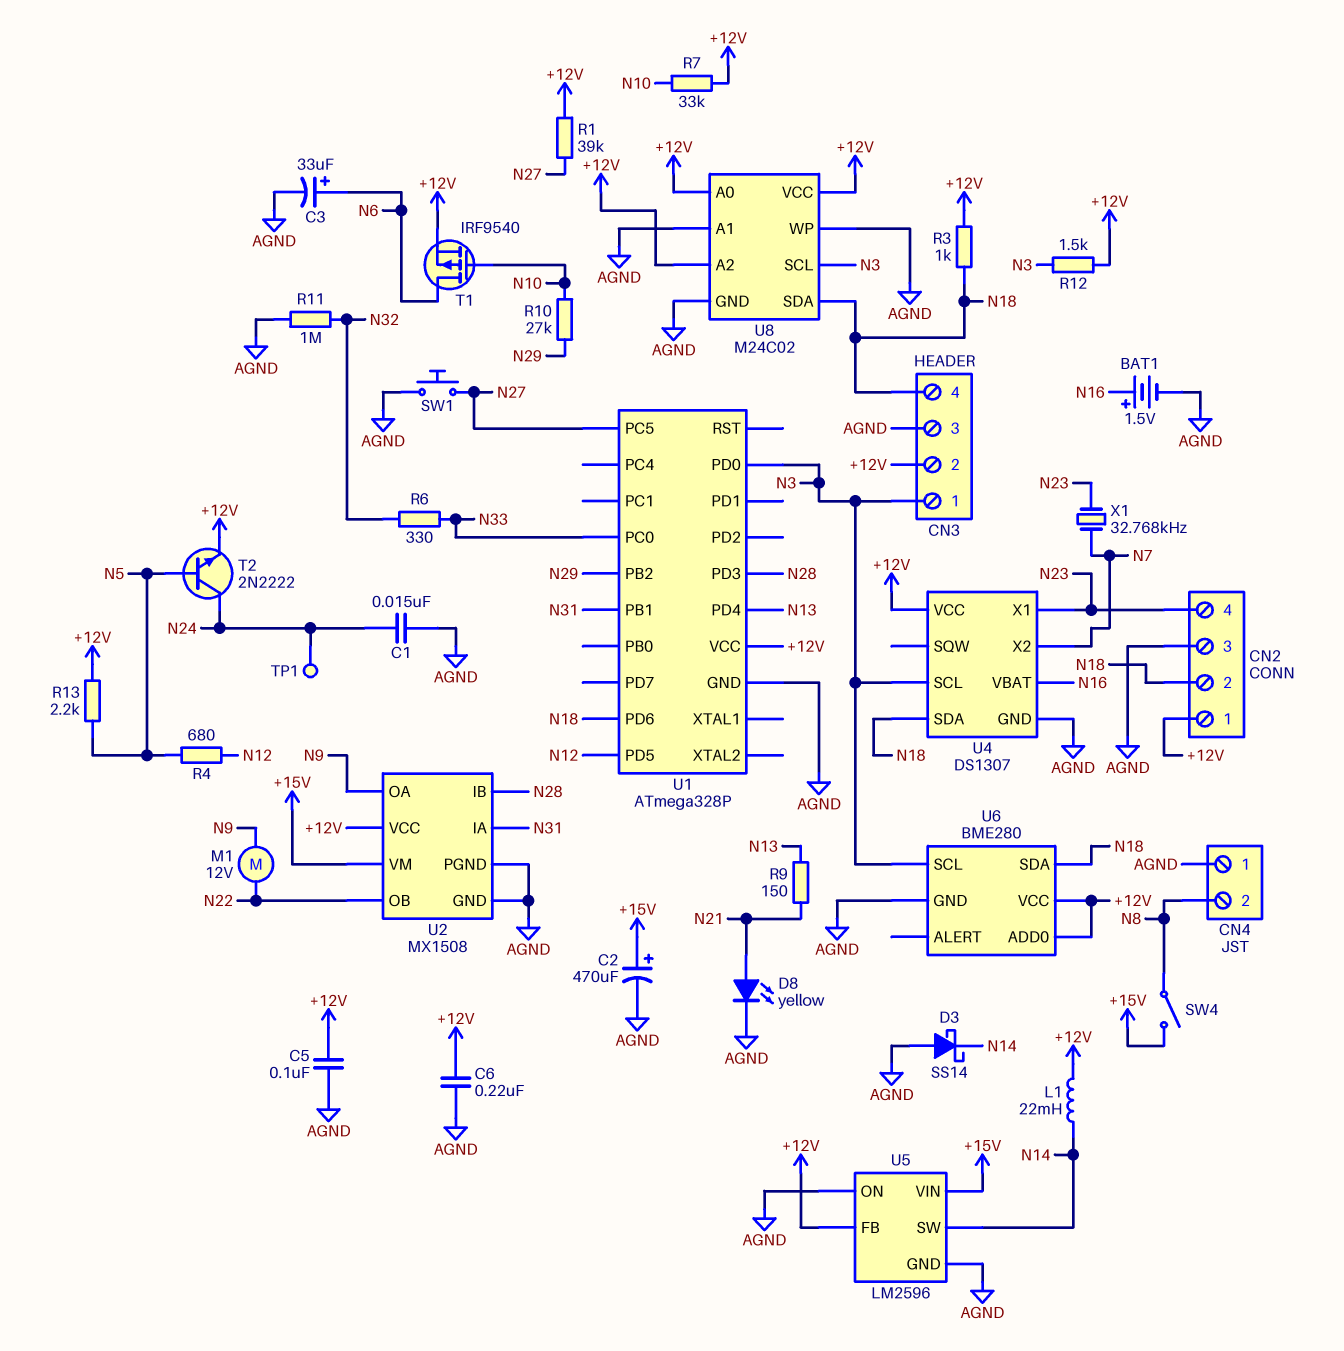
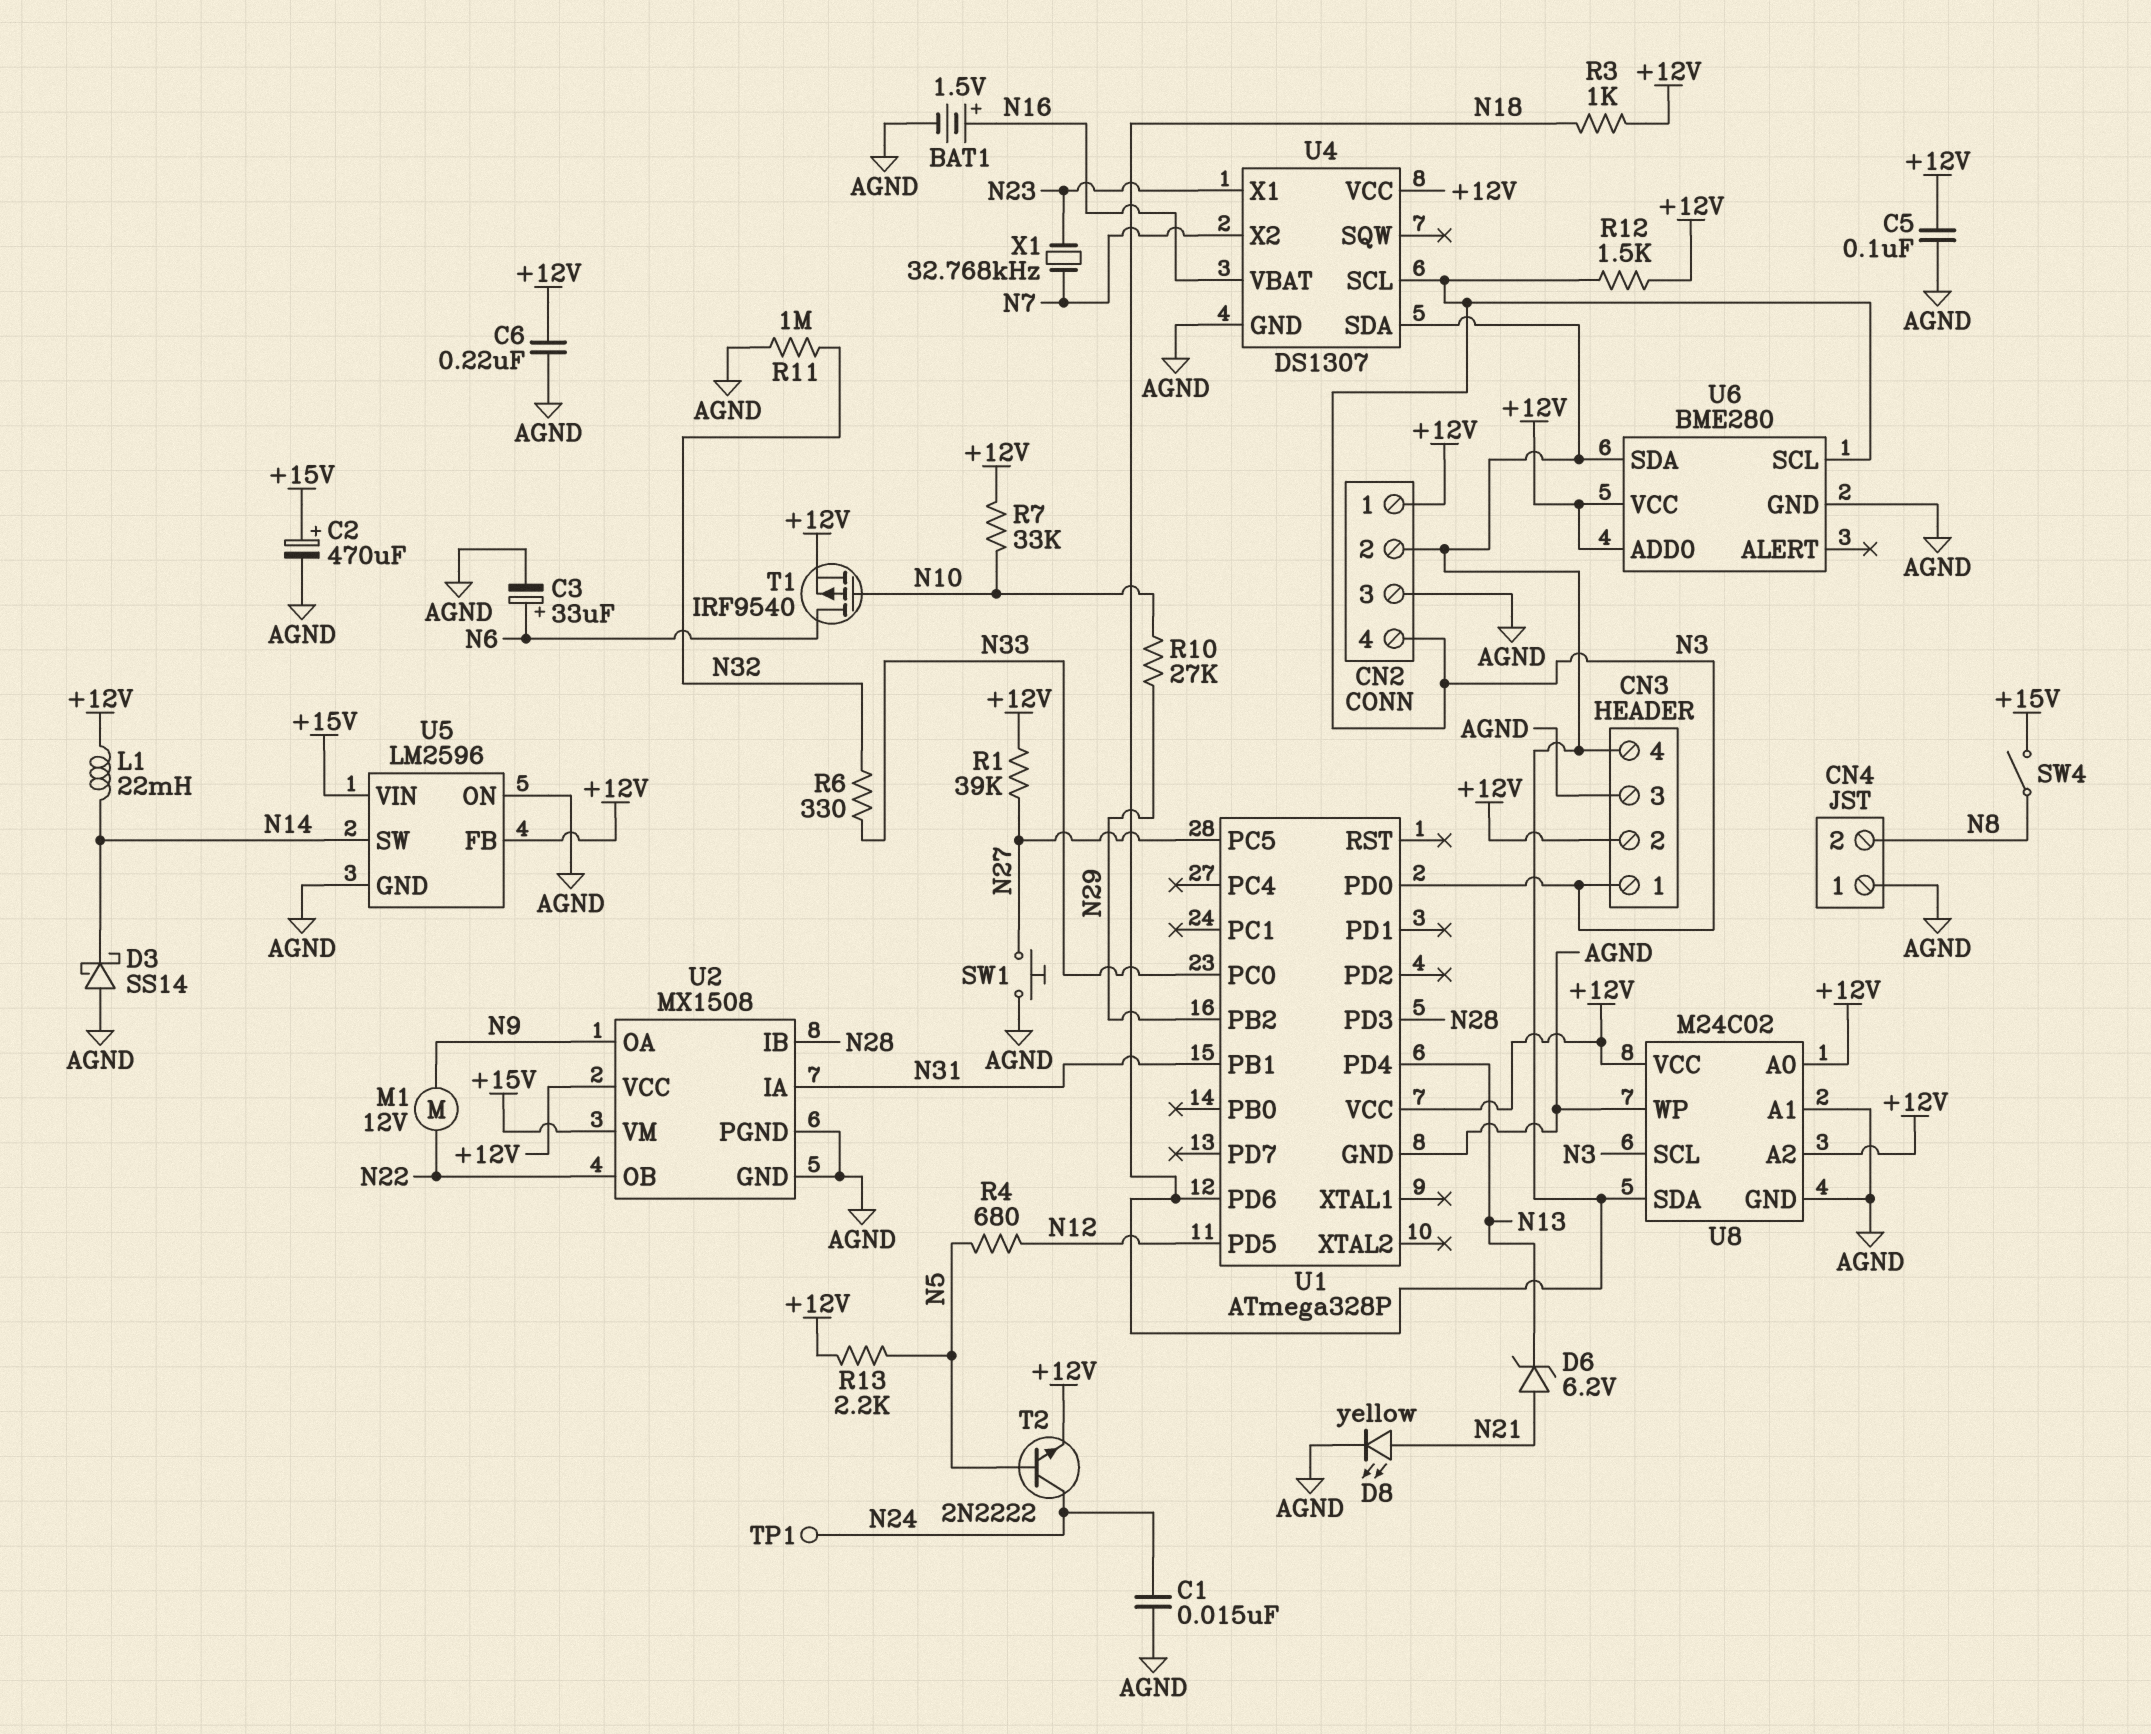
CN2 pin 4: N23 -> N3
D6: none -> zener 6.2V (A N21, K N13)
R9: 150 (N13, N21) -> none

